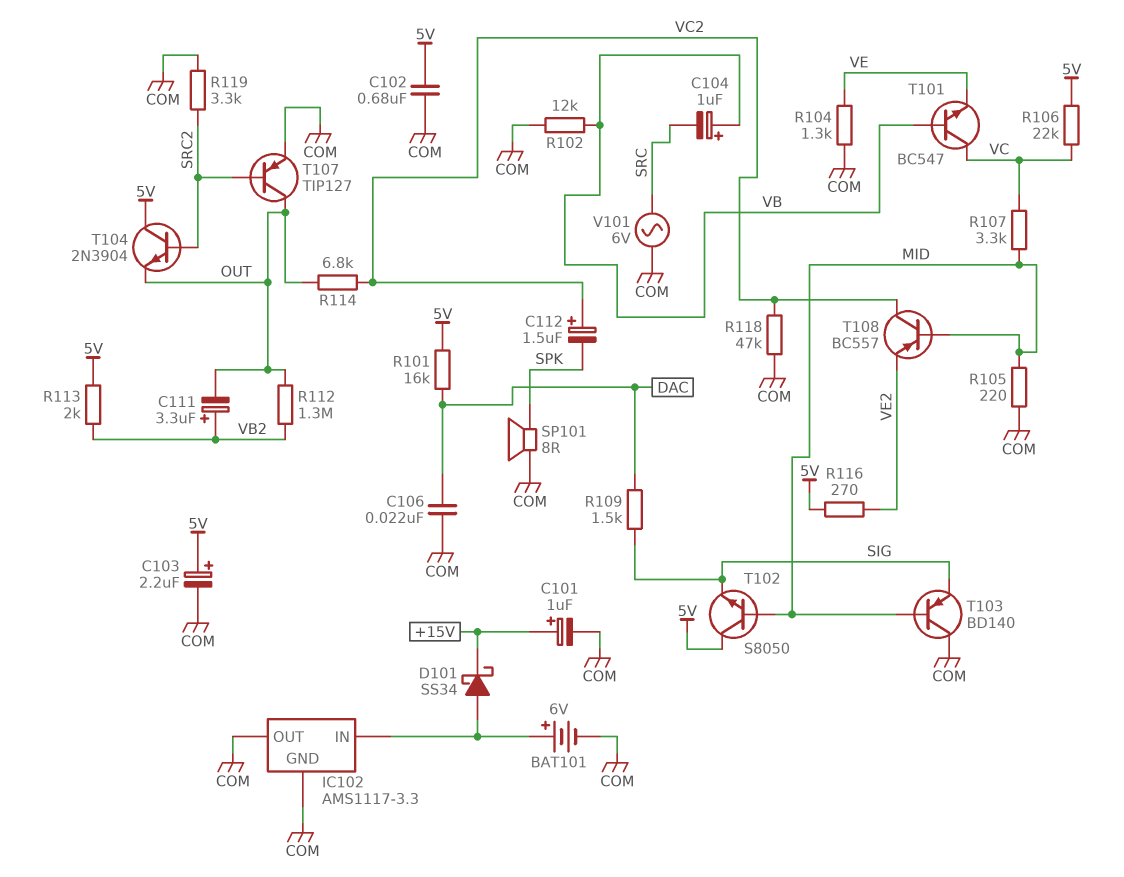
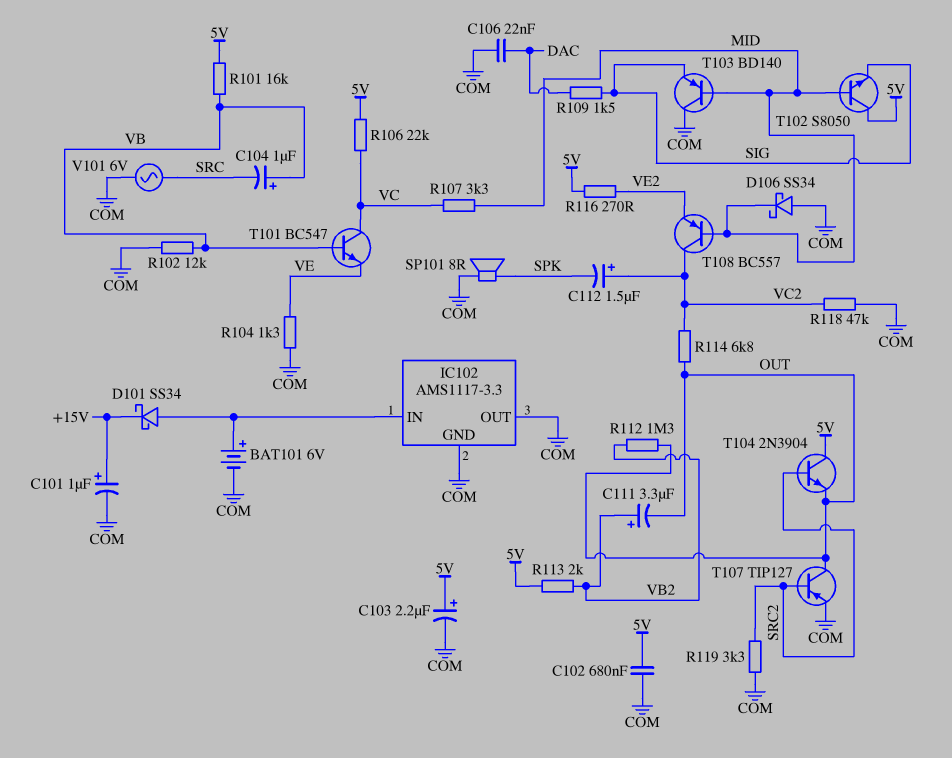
D106: none -> schottky SS34 (A COM, K MID)
R101: 16k (5V, DAC) -> 16k (5V, VB)
R105: 220 (COM, MID) -> none

